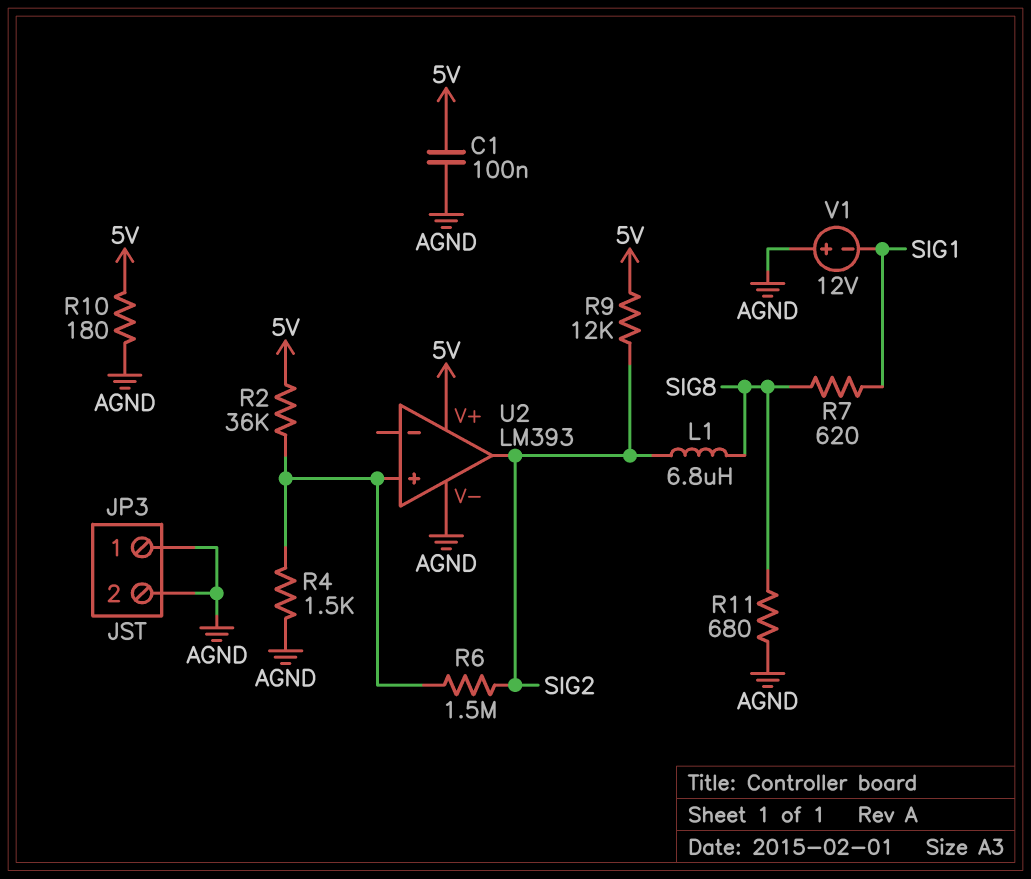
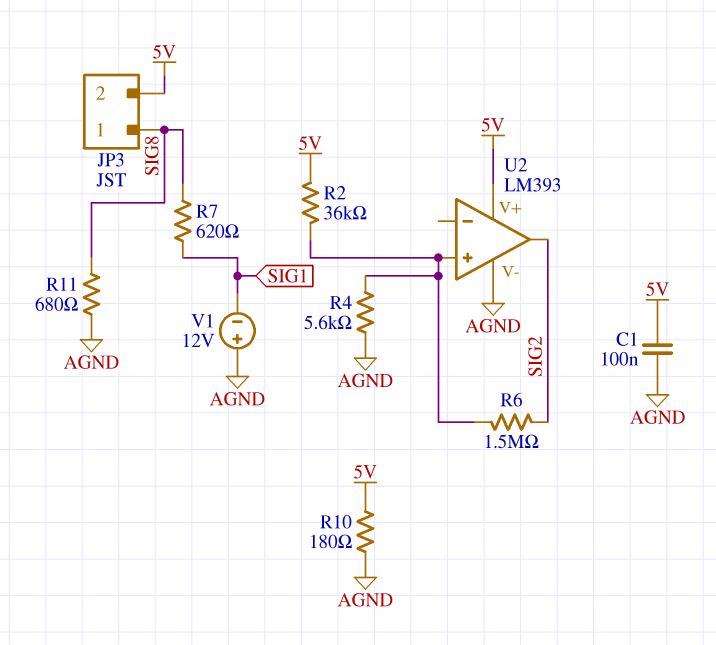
JP3 pin 1: AGND -> SIG8
JP3 pin 2: AGND -> 5V
L1: 6.8uH (SIG2, SIG8) -> none
R4: 1.5k (AGND, U2/in+) -> 5.6k (AGND, U2/in+)
R9: 12k (5V, SIG2) -> none

